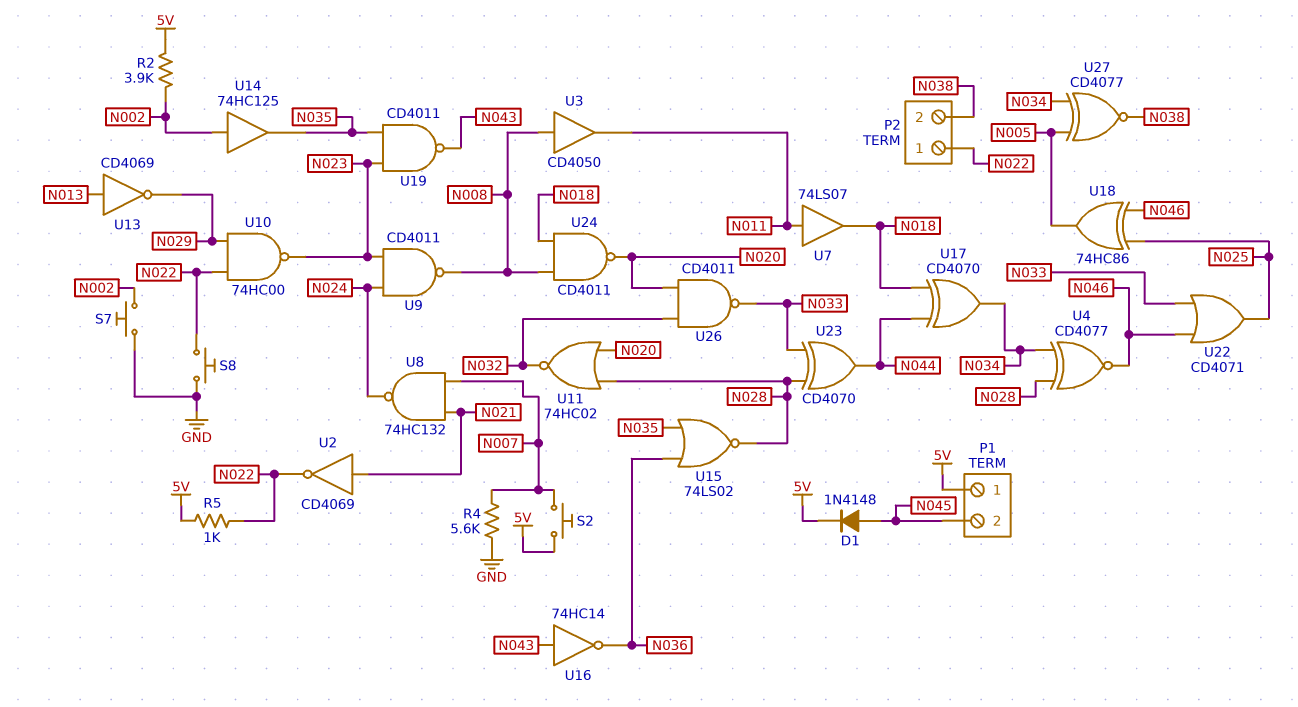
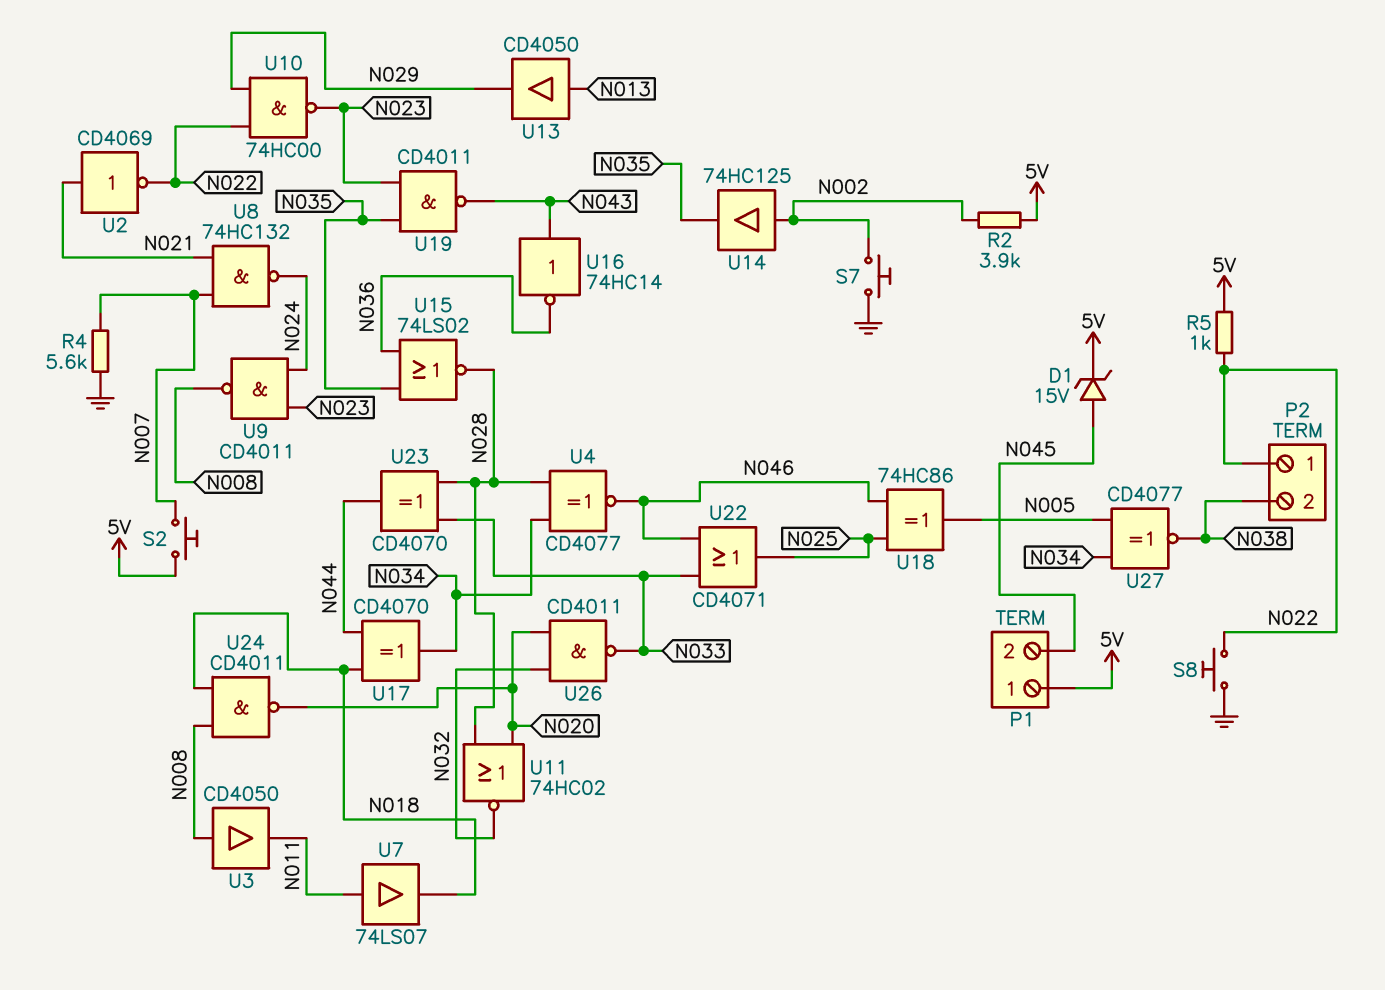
D1: diode 1N4148 (A N045, K 5V) -> zener 15V (A N045, K 5V)
U13: NOT CD4069 (in N013, out N029) -> buffer CD4050 (in N013, out N029)

